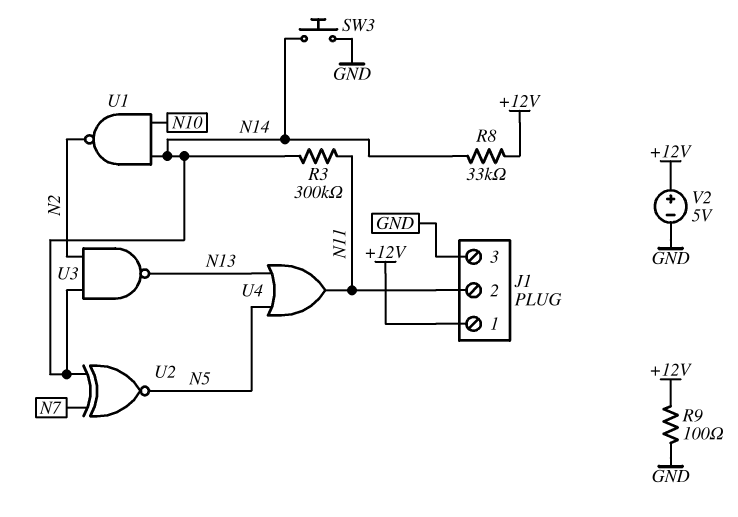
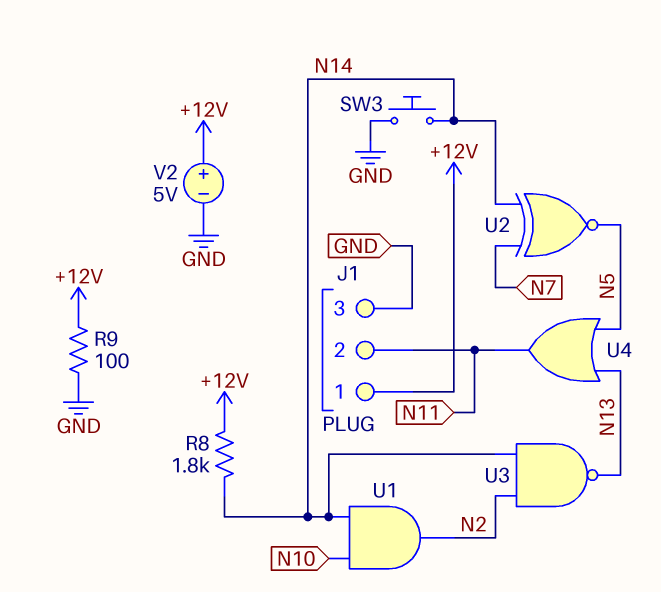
R3: 300k (N11, N14) -> none
R8: 33k (+12V, N14) -> 1.8k (+12V, N14)
U1: NAND (in N10, in N14, out N2) -> AND (in N10, in N14, out N2)

